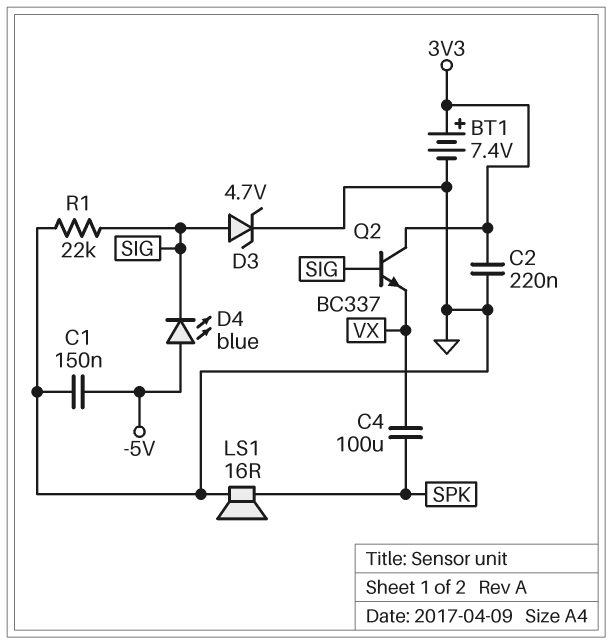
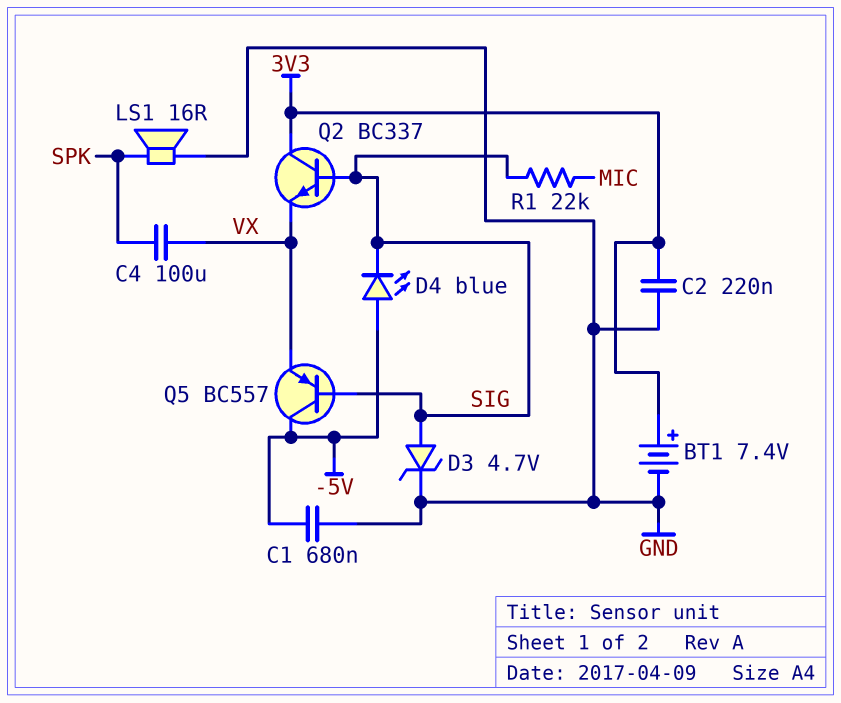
C1: 150nF (-5V, GND) -> 680nF (-5V, GND)
Q5: none -> PNP BC557 (B SIG, C -5V, E VX)
R1: 22k (GND, SIG) -> 22k (MIC, SIG)

